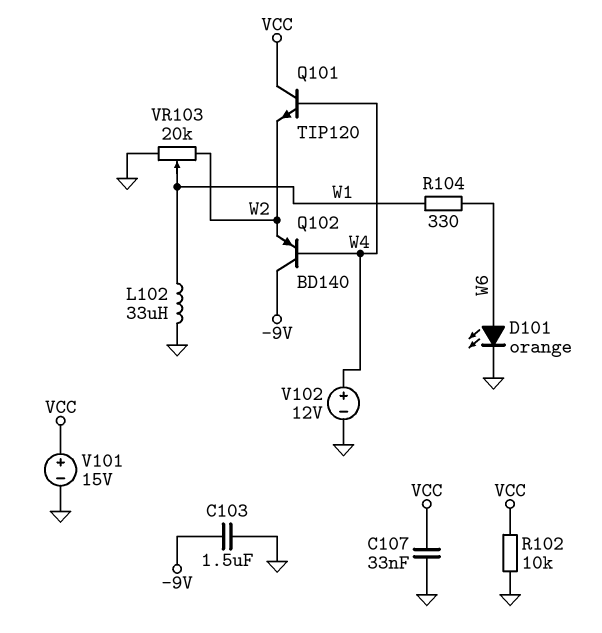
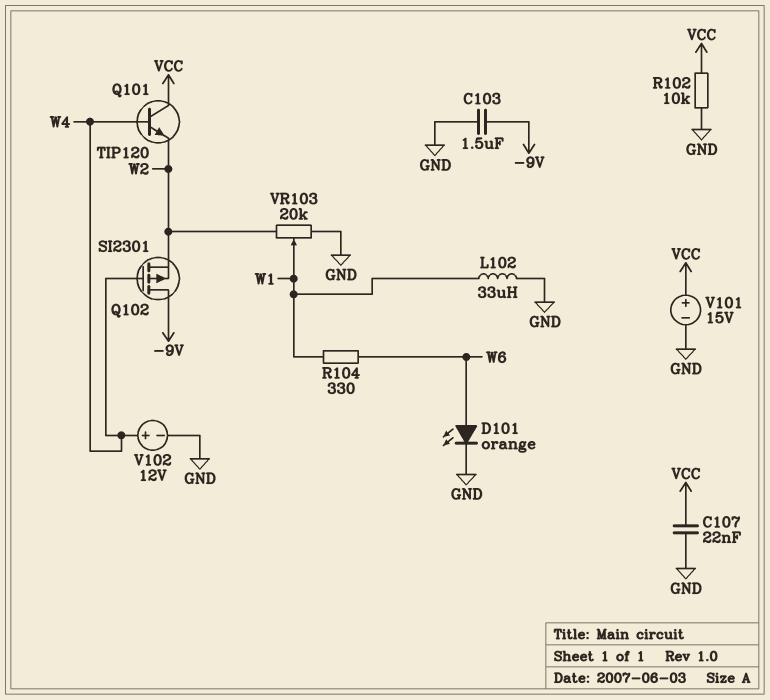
C107: 33nF (GND, VCC) -> 22nF (GND, VCC)
Q102: PNP BD140 (B W4, C -9V, E W2) -> PMOS SI2301 (G W4, D -9V, S W2)

